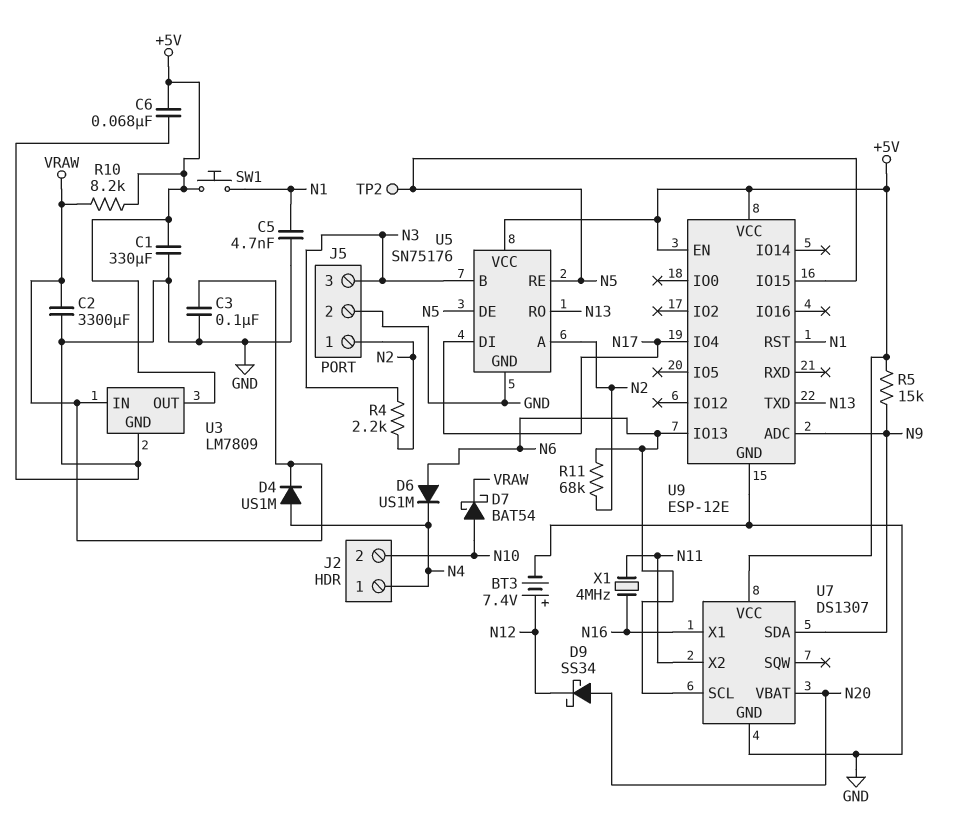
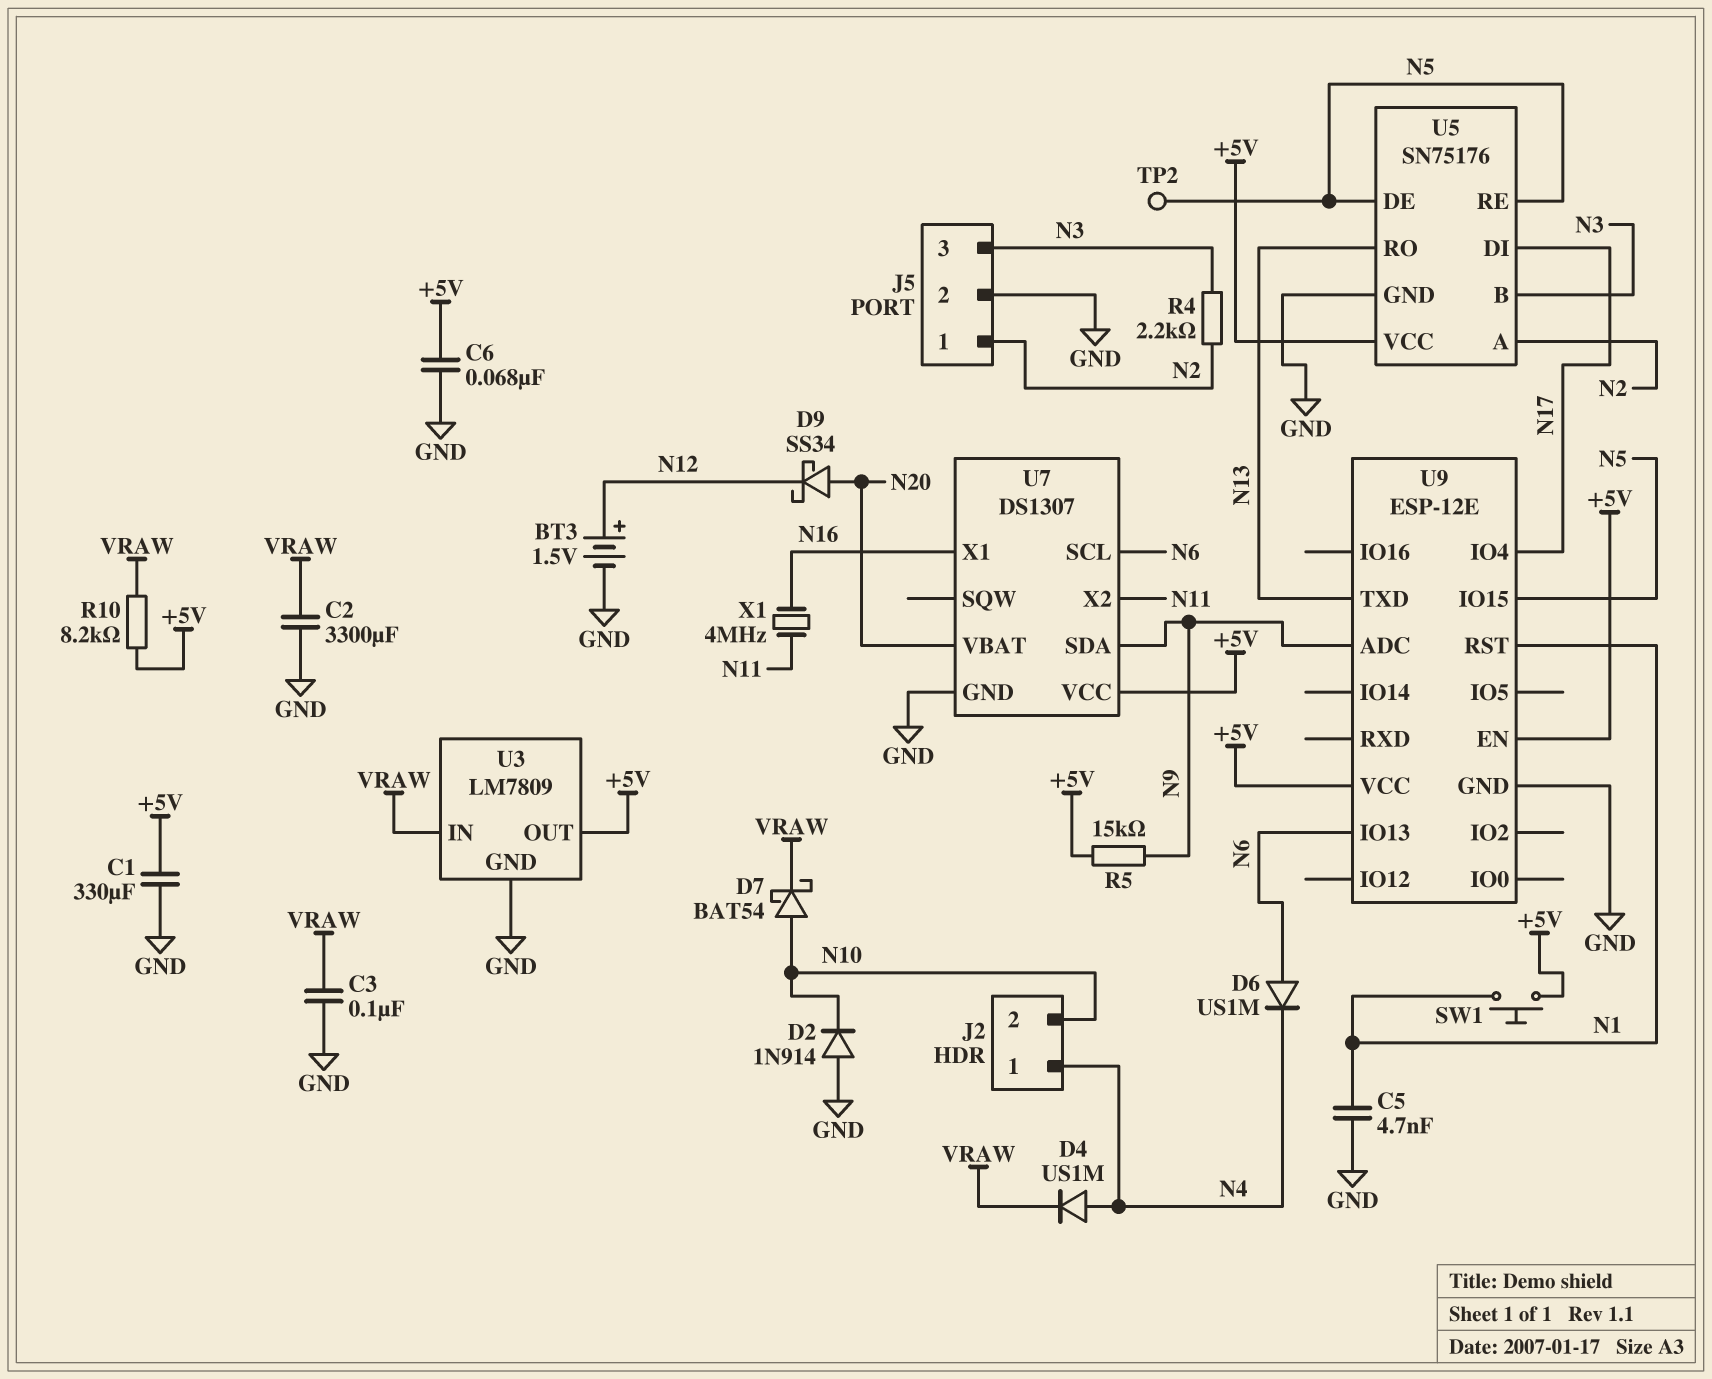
BT3: 7.4V (plus N12, minus GND) -> 1.5V (plus N12, minus GND)
D2: none -> diode 1N914 (A GND, K N10)
R11: 68k (N2, N6) -> none

